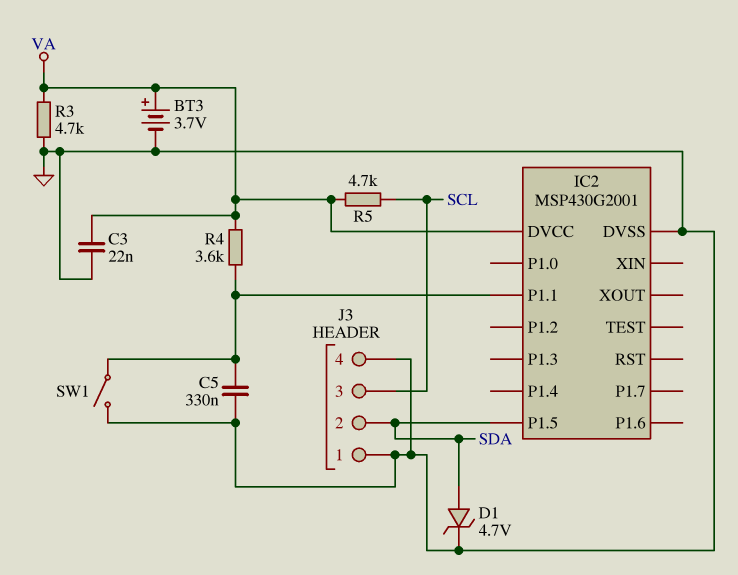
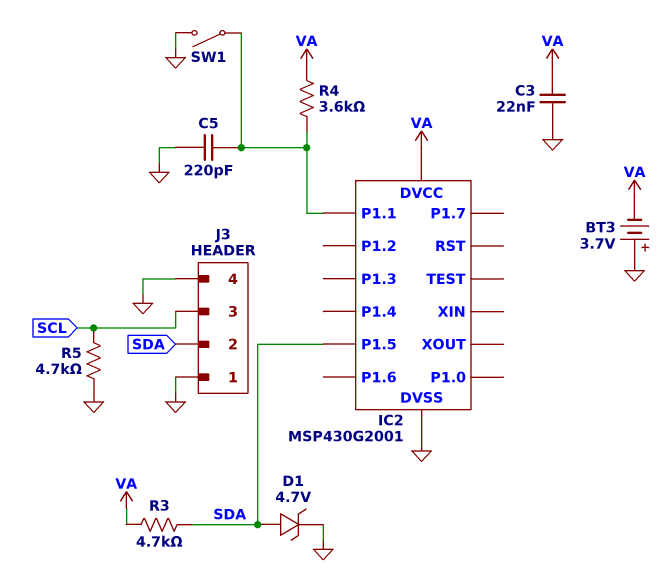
BT3: 3.7V (plus VA, minus GND) -> 3.7V (plus GND, minus VA)
C5: 330nF (GND, IC2/P1.1) -> 220pF (GND, IC2/P1.1)
R3: 4.7k (GND, VA) -> 4.7k (SDA, VA)
R5: 4.7k (SCL, VA) -> 4.7k (GND, SCL)

